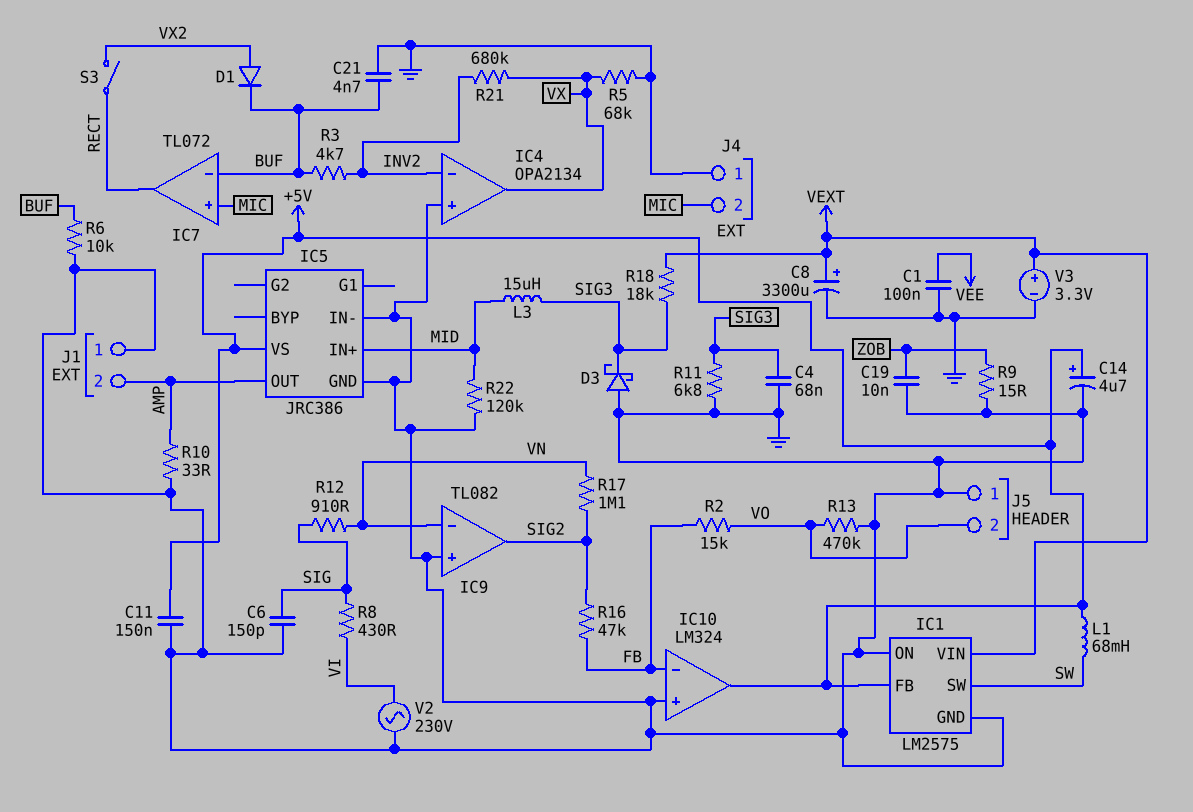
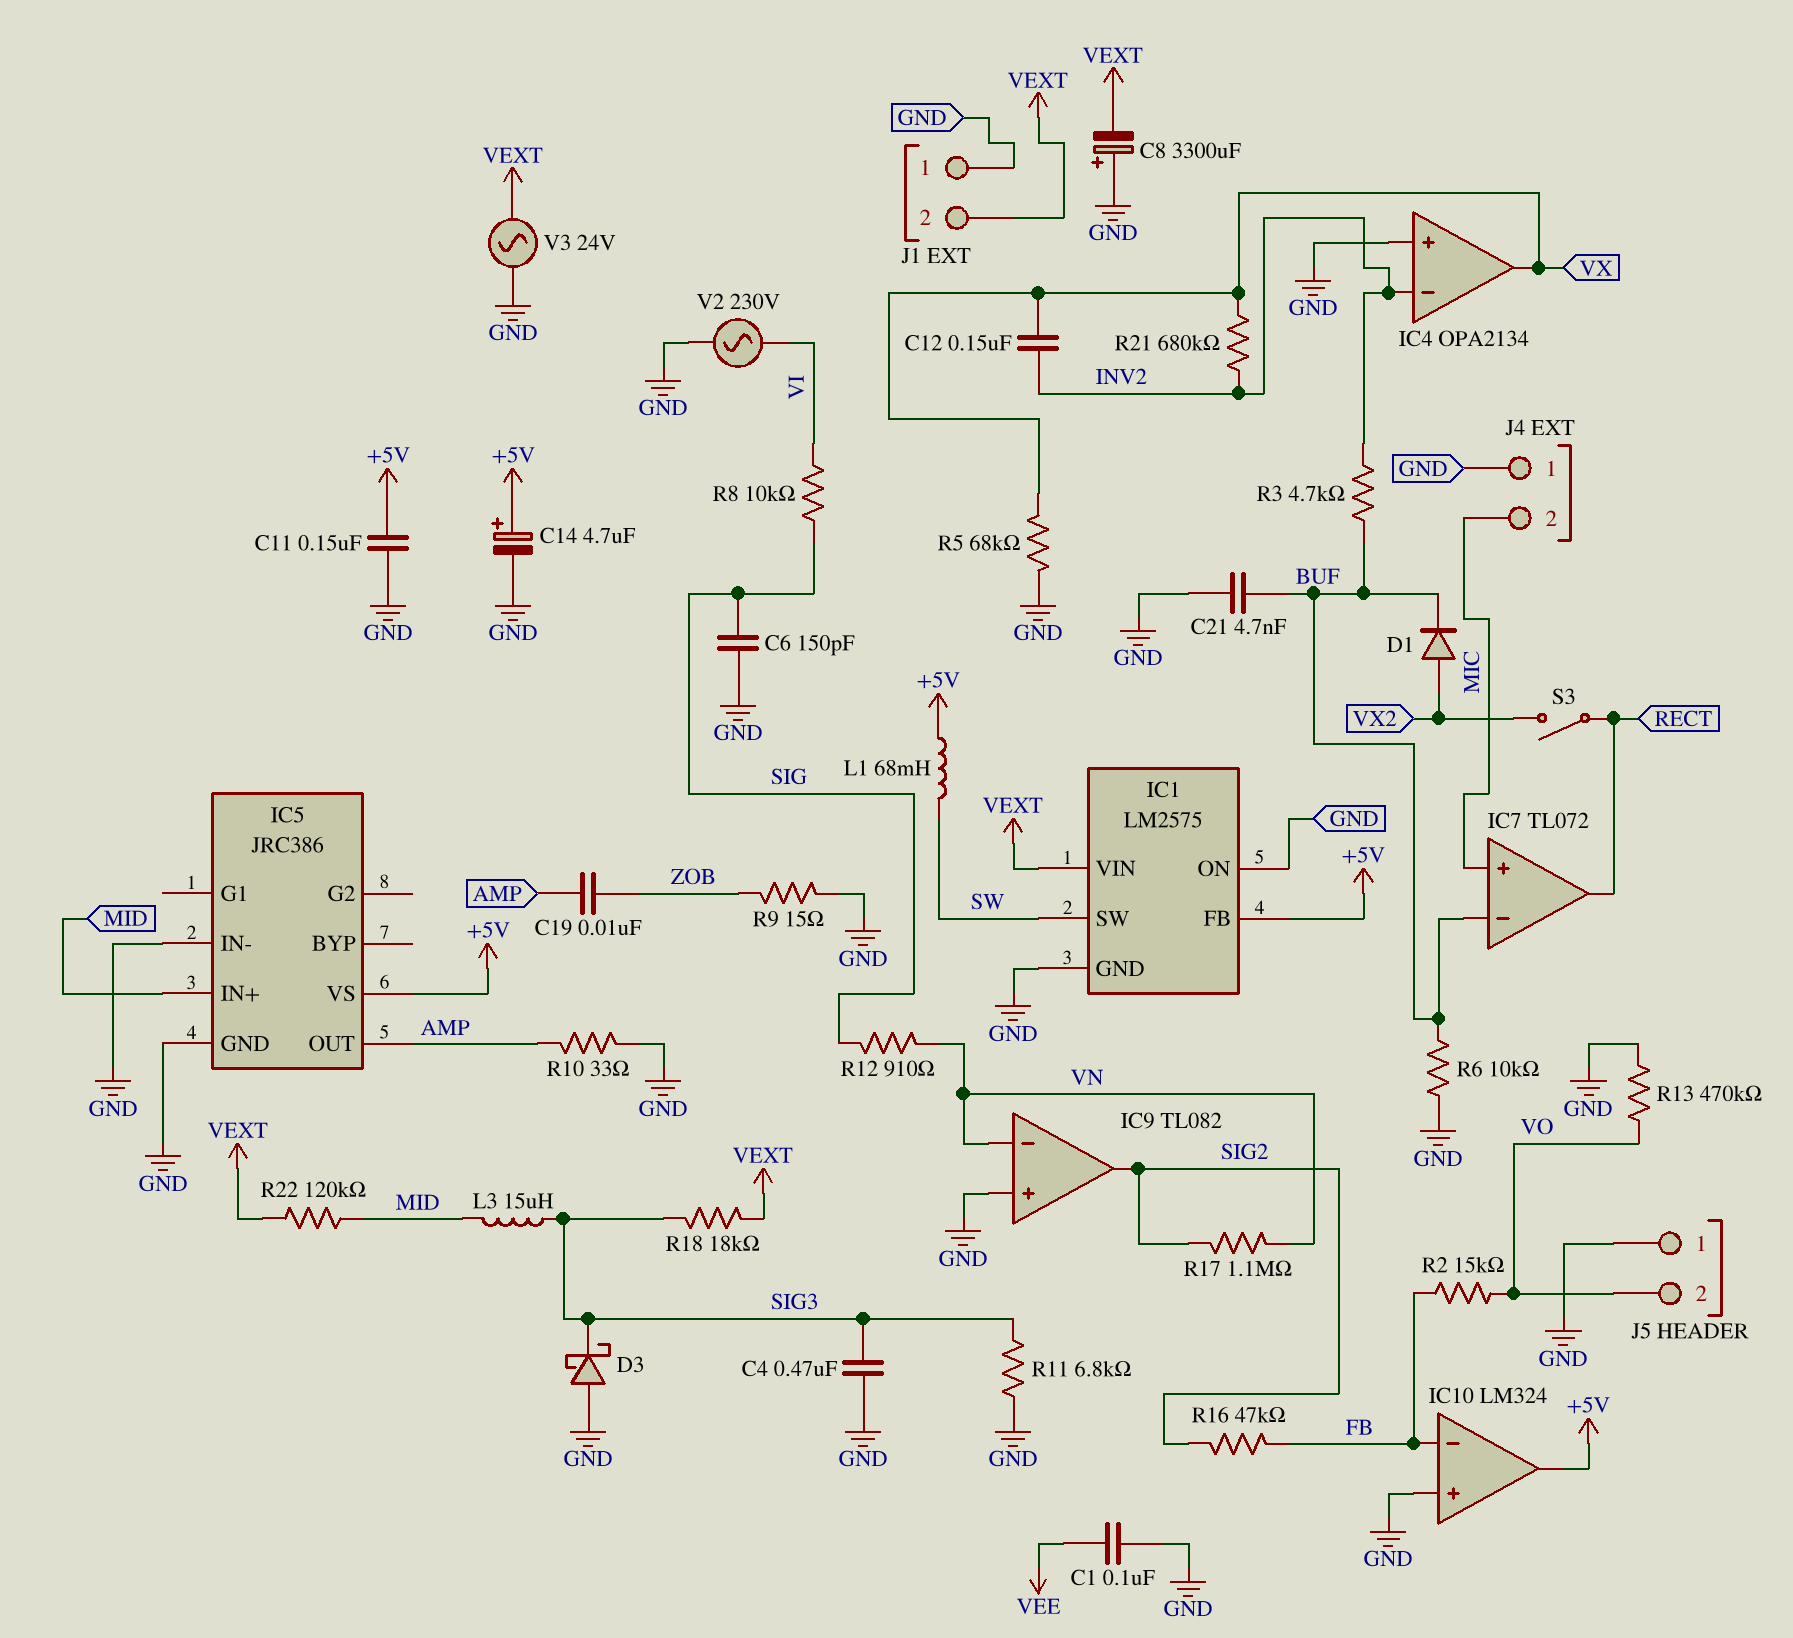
C4: 68nF (GND, SIG3) -> 470nF (GND, SIG3)
C8: 3300uF (plus VEXT, minus GND) -> 3300uF (plus GND, minus VEXT)
C12: none -> 150nF (INV2, VX)
C19: 10nF (GND, ZOB) -> 10nF (AMP, ZOB)
J1 pin 2: AMP -> VEXT
R8: 430 (SIG, VI) -> 10k (SIG, VI)
R22: 120k (GND, MID) -> 120k (MID, VEXT)
V3: 3.3V (plus VEXT, minus GND) -> AC 24V (GND, VEXT)

